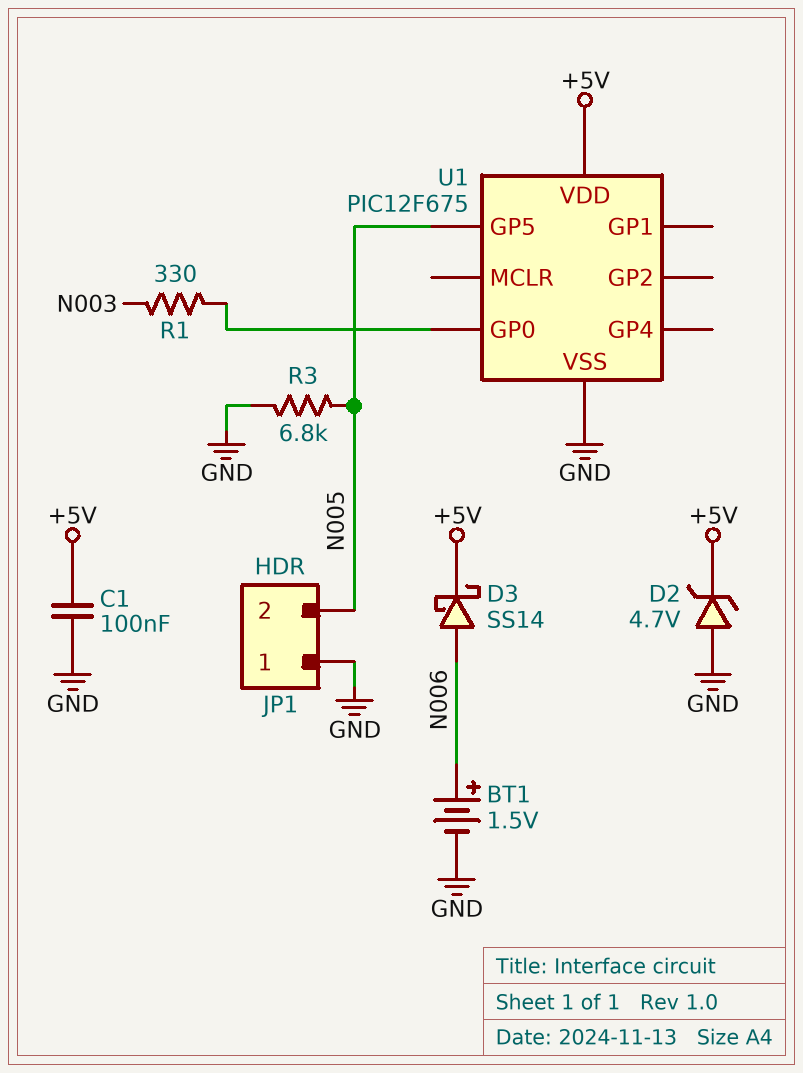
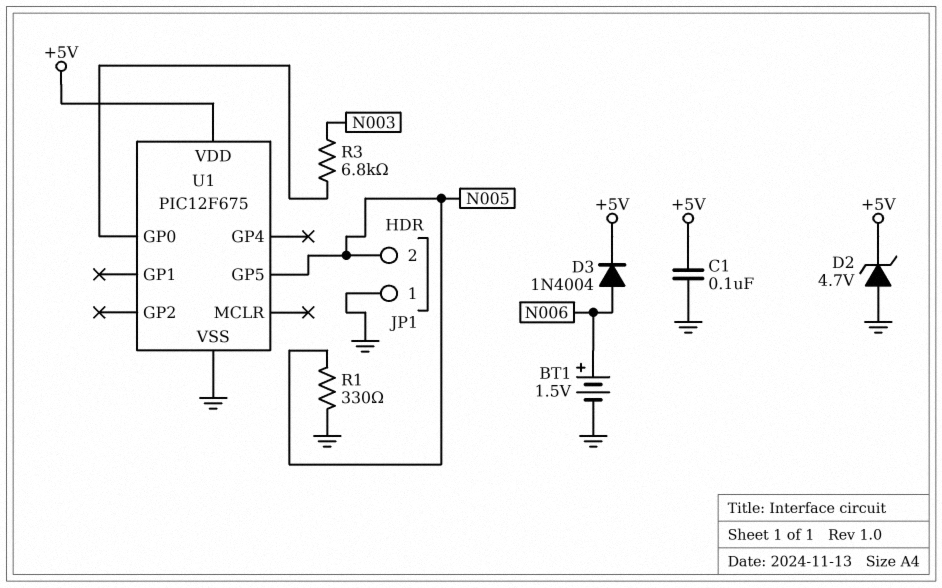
D3: schottky SS14 (A N006, K +5V) -> diode 1N4004 (A N006, K +5V)
R1: 330 (N003, U1/GP0) -> 330 (GND, N005)
R3: 6.8k (GND, N005) -> 6.8k (N003, U1/GP0)

